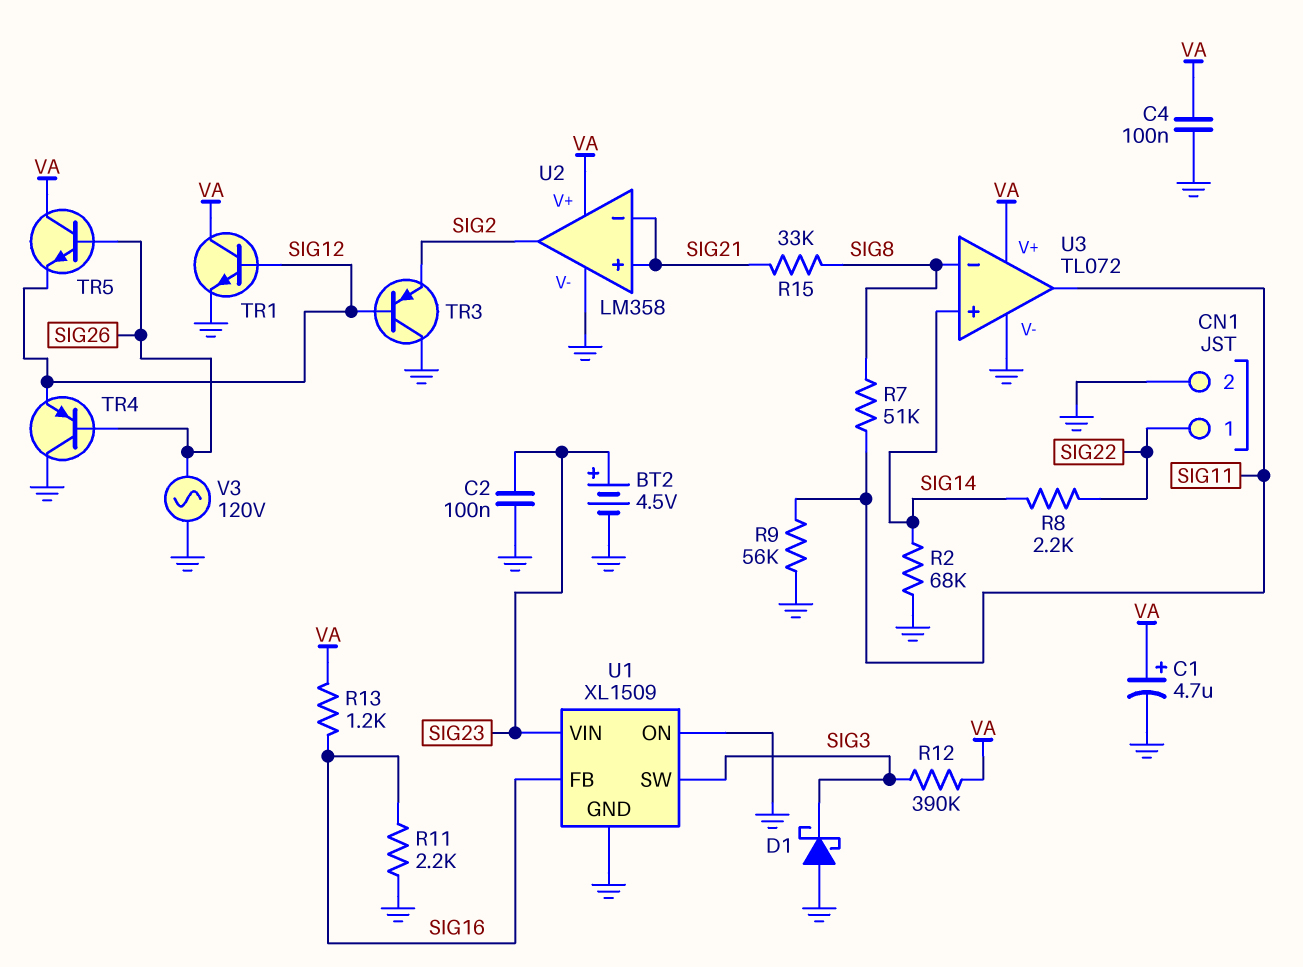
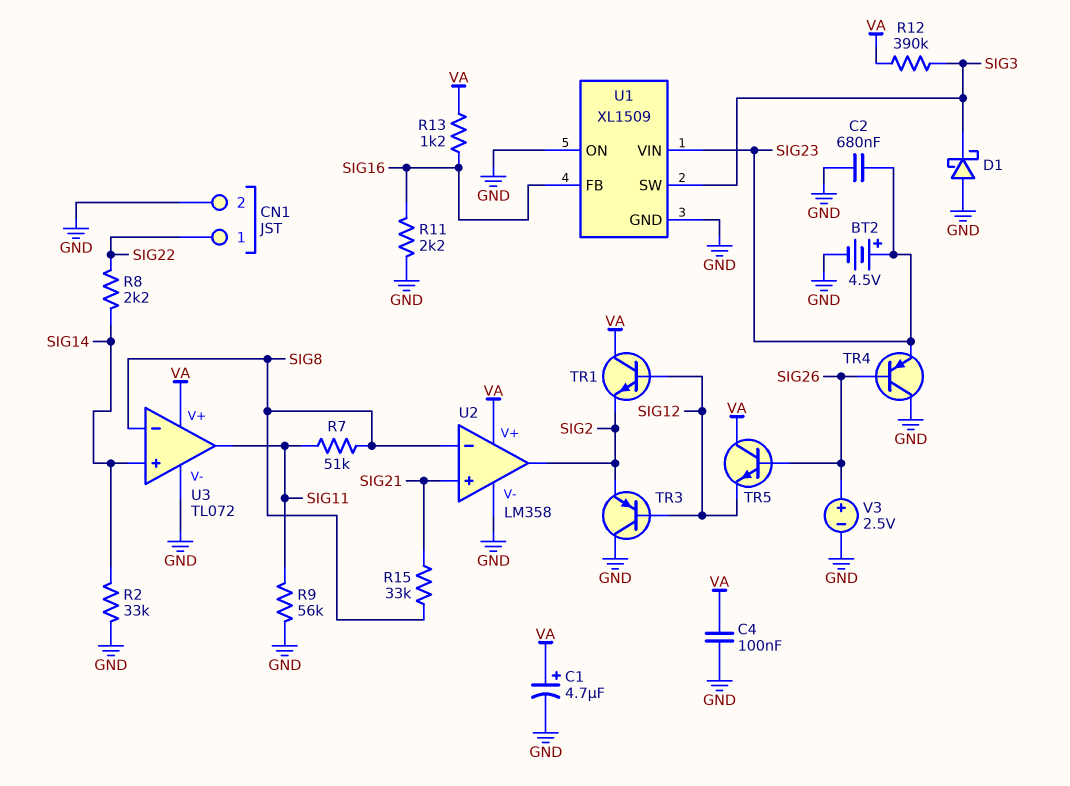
C2: 100nF (GND, SIG23) -> 680nF (GND, SIG23)
R2: 68k (GND, SIG14) -> 33k (GND, SIG14)
TR1: NPN (B SIG12, C VA, E GND) -> NPN (B SIG12, C VA, E SIG2)
TR4: PNP (B SIG26, C GND, E SIG12) -> PNP (B SIG26, C GND, E SIG23)
U2 pin in-: SIG21 -> SIG8
V3: AC 120V (GND, SIG26) -> 2.5V (plus SIG26, minus GND)

